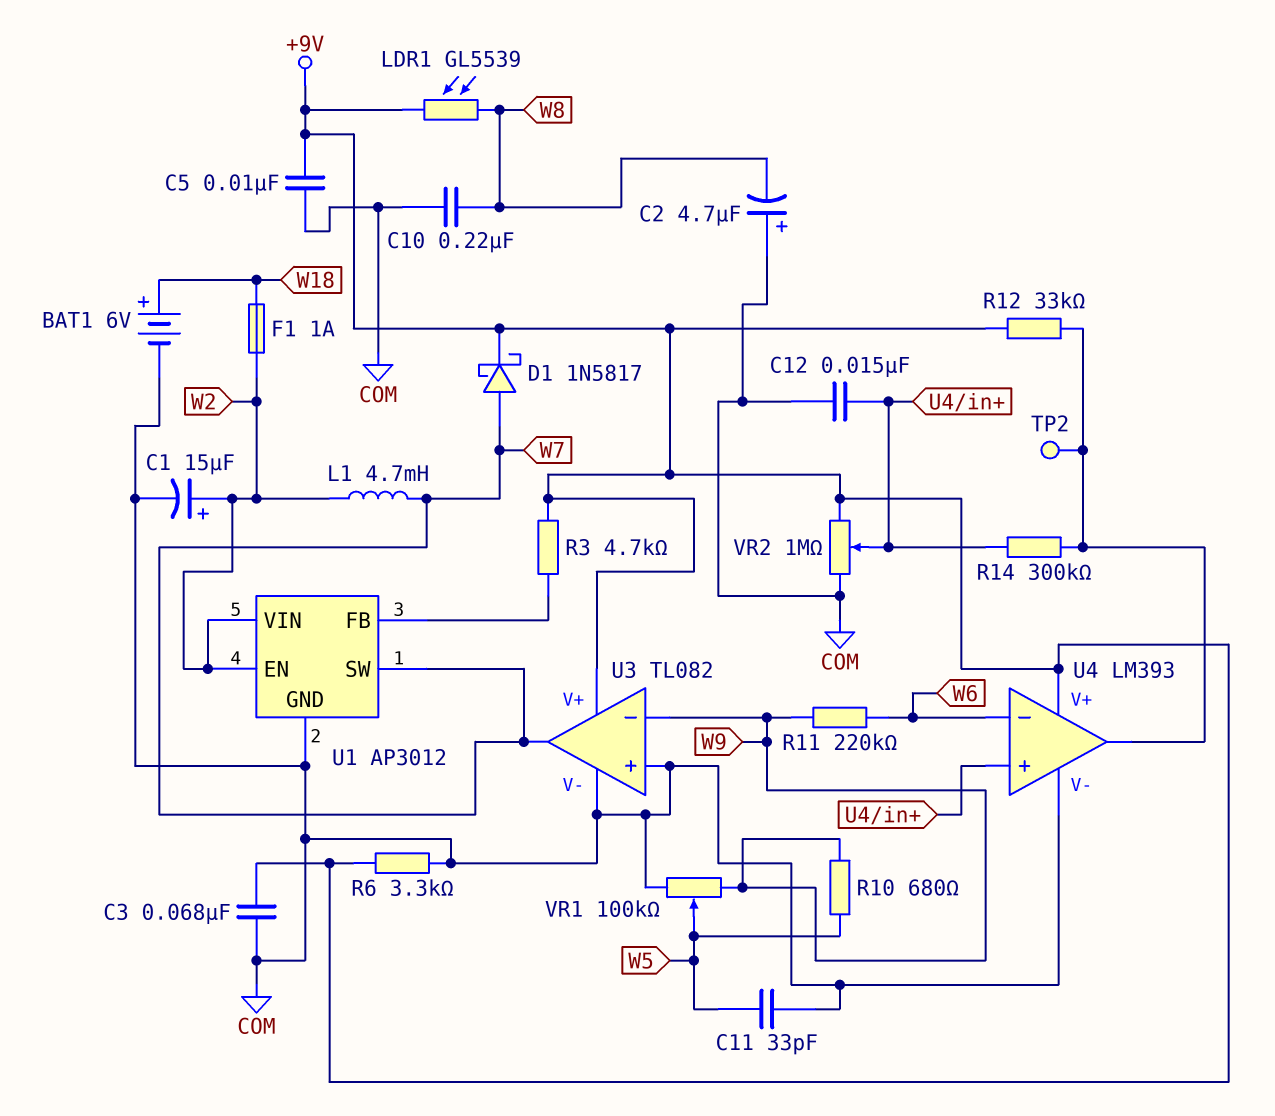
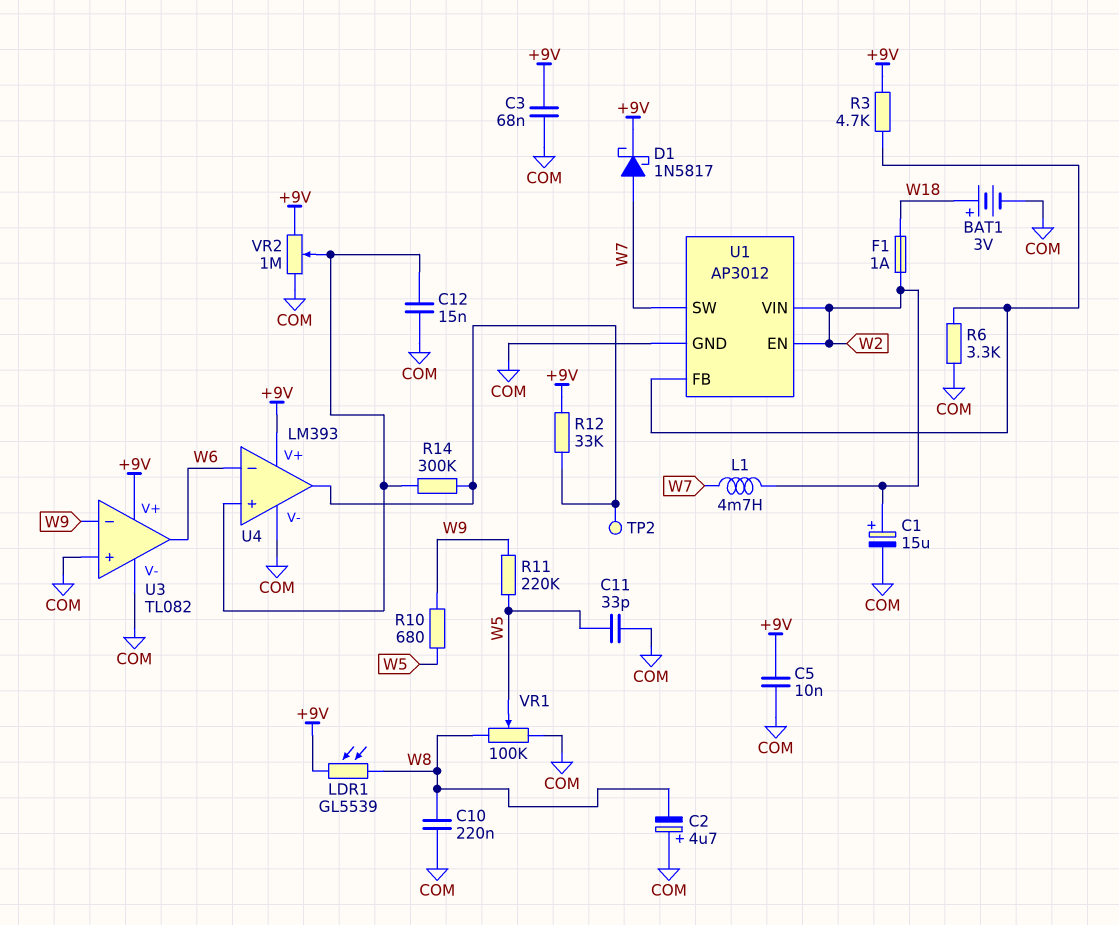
BAT1: 6V (plus W18, minus COM) -> 3V (plus W18, minus COM)
R6: 3.3k (+9V, COM) -> 3.3k (COM, U1/FB)
R11: 220k (W6, W9) -> 220k (W5, W9)
U3 pin out: W7 -> W6
VR1: 100k (COM, W9, wiper W5) -> 100k (COM, W8, wiper W5)

